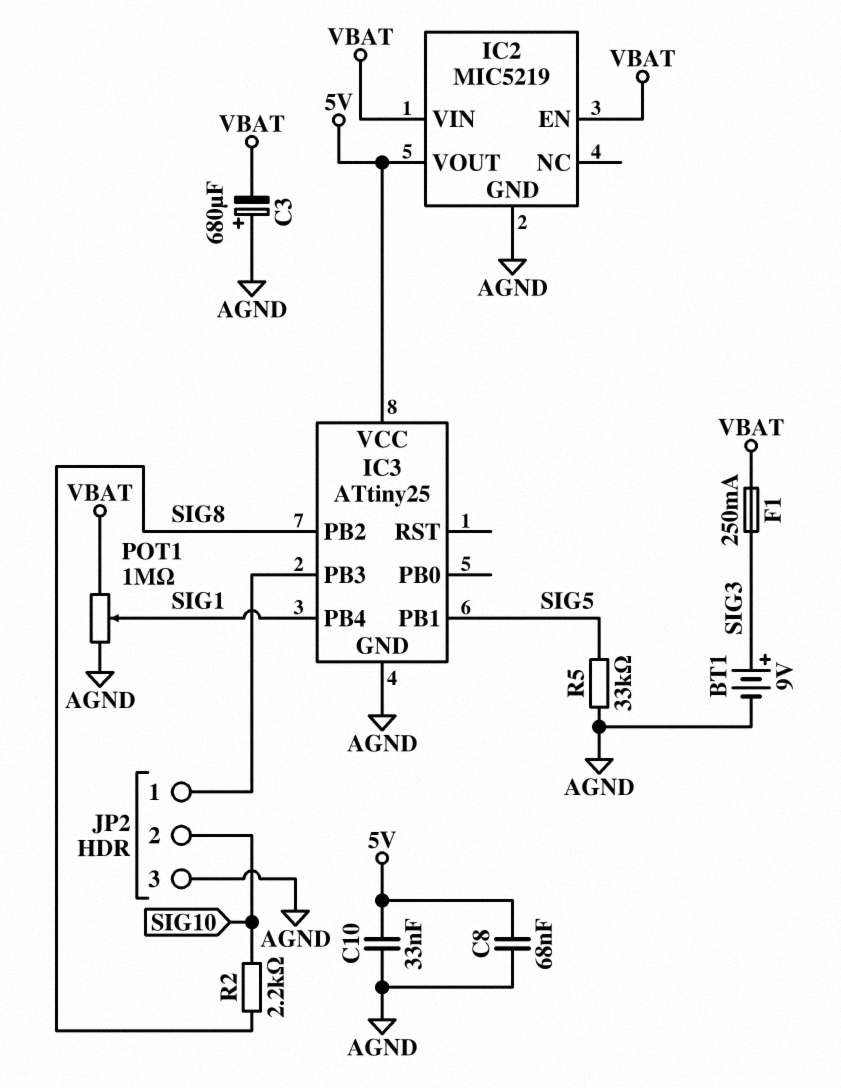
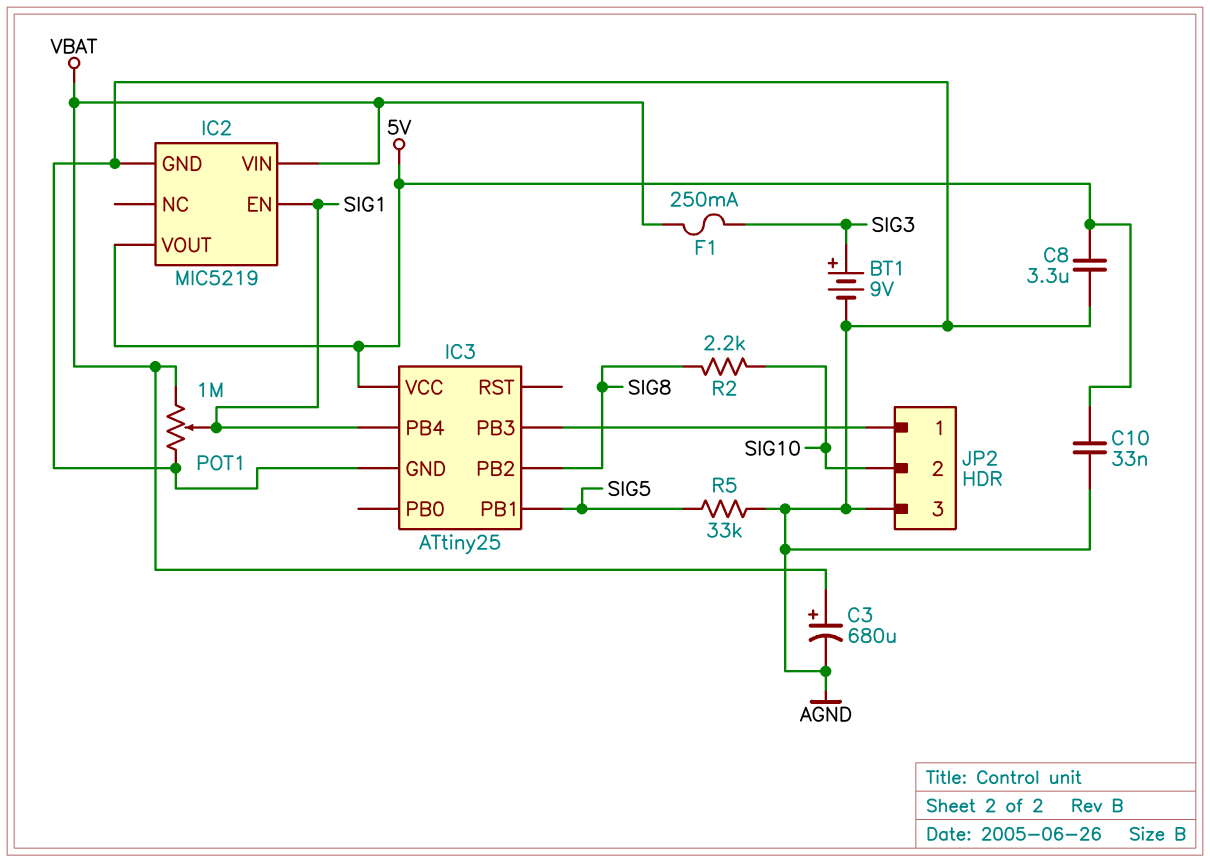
C3: 680uF (plus AGND, minus VBAT) -> 680uF (plus VBAT, minus AGND)
C8: 68nF (5V, AGND) -> 3.3uF (5V, AGND)
IC2 pin EN: VBAT -> SIG1

